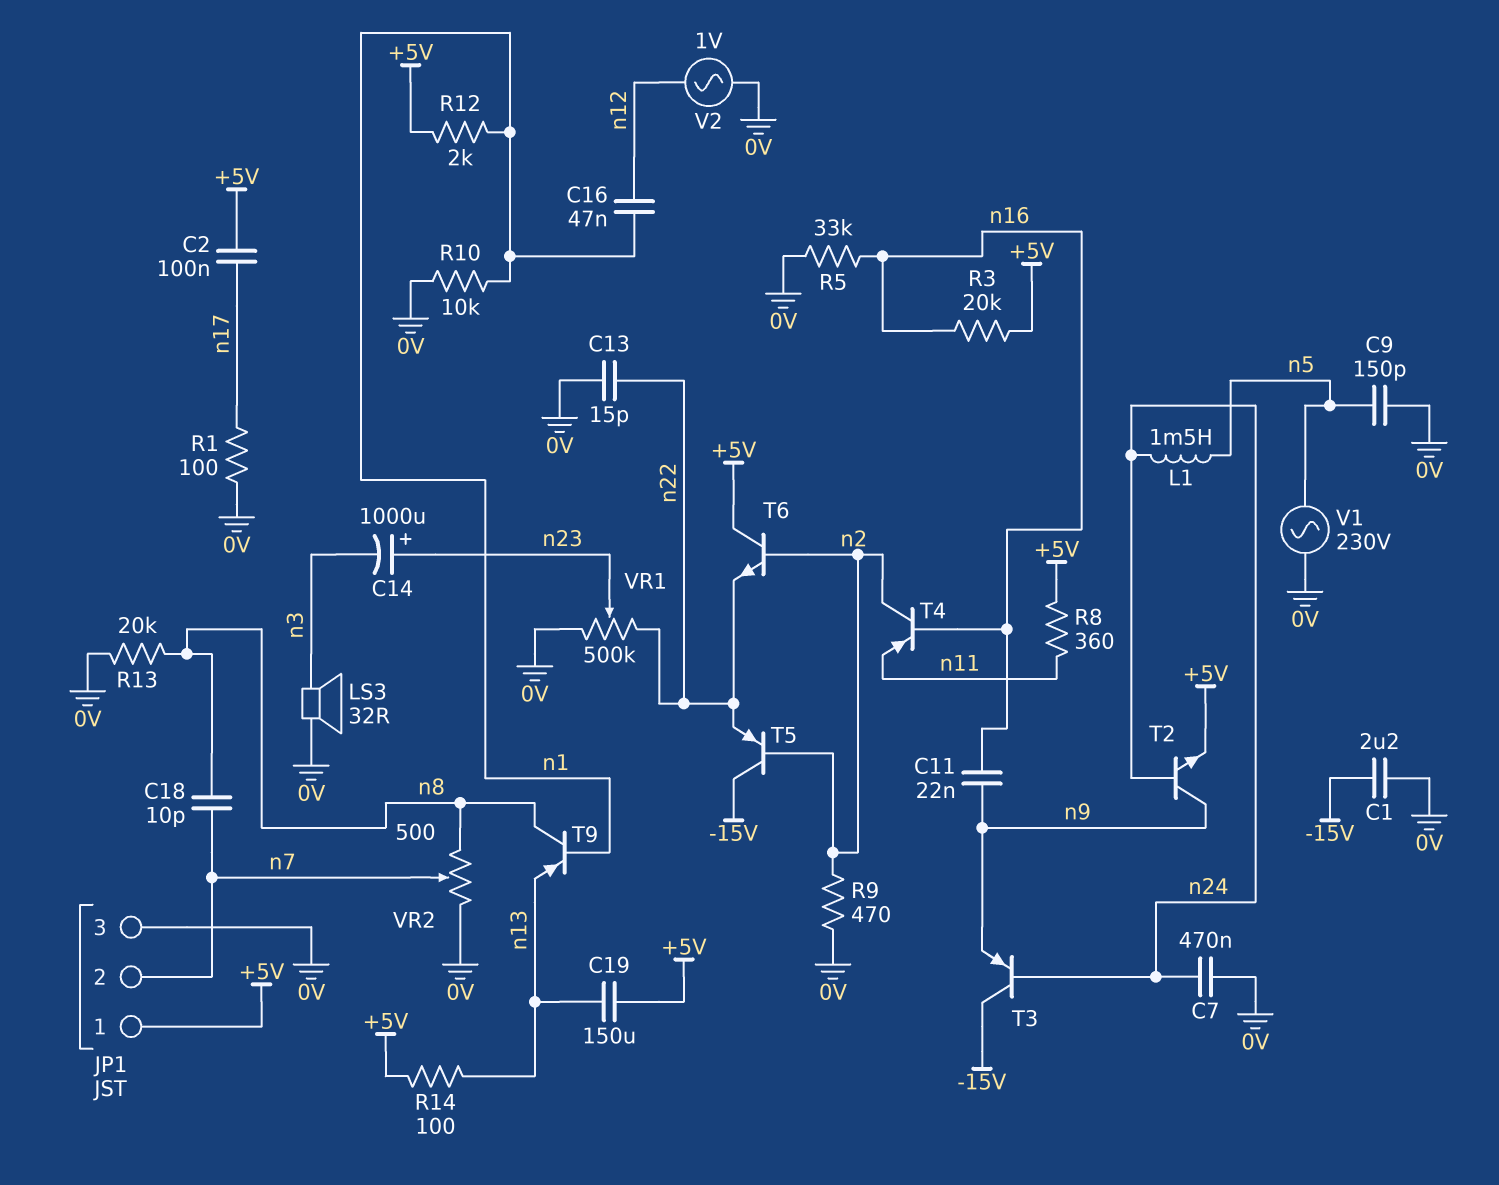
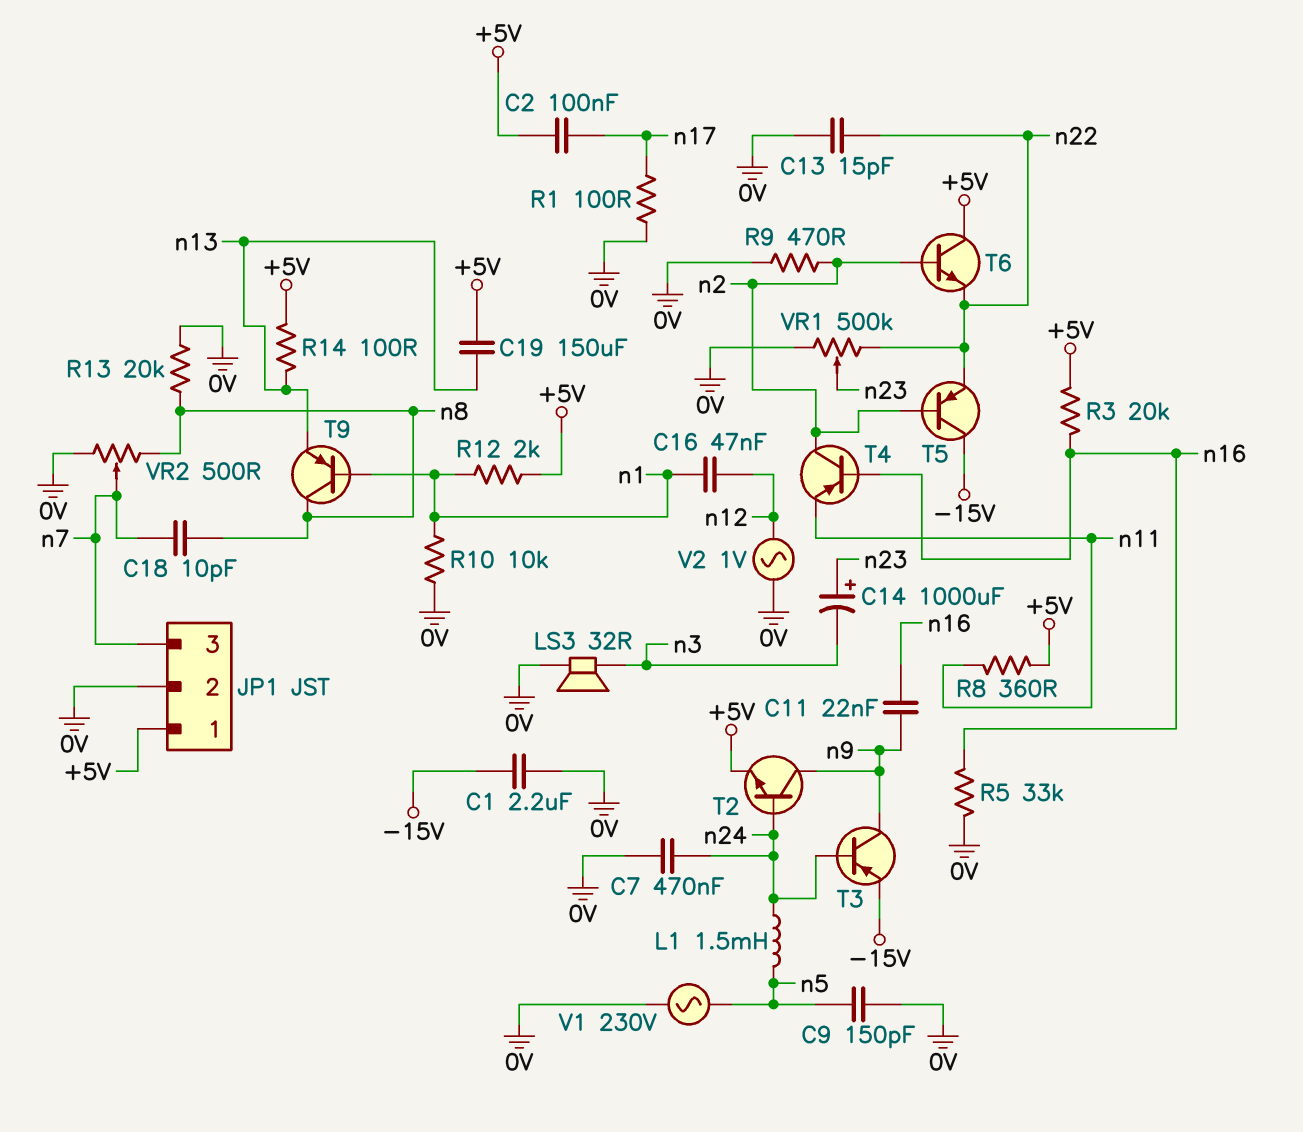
JP1 pin 2: n7 -> 0V
JP1 pin 3: 0V -> n7
T3: PNP (B n24, C -15V, E n9) -> PNP (B n24, C n9, E -15V)

